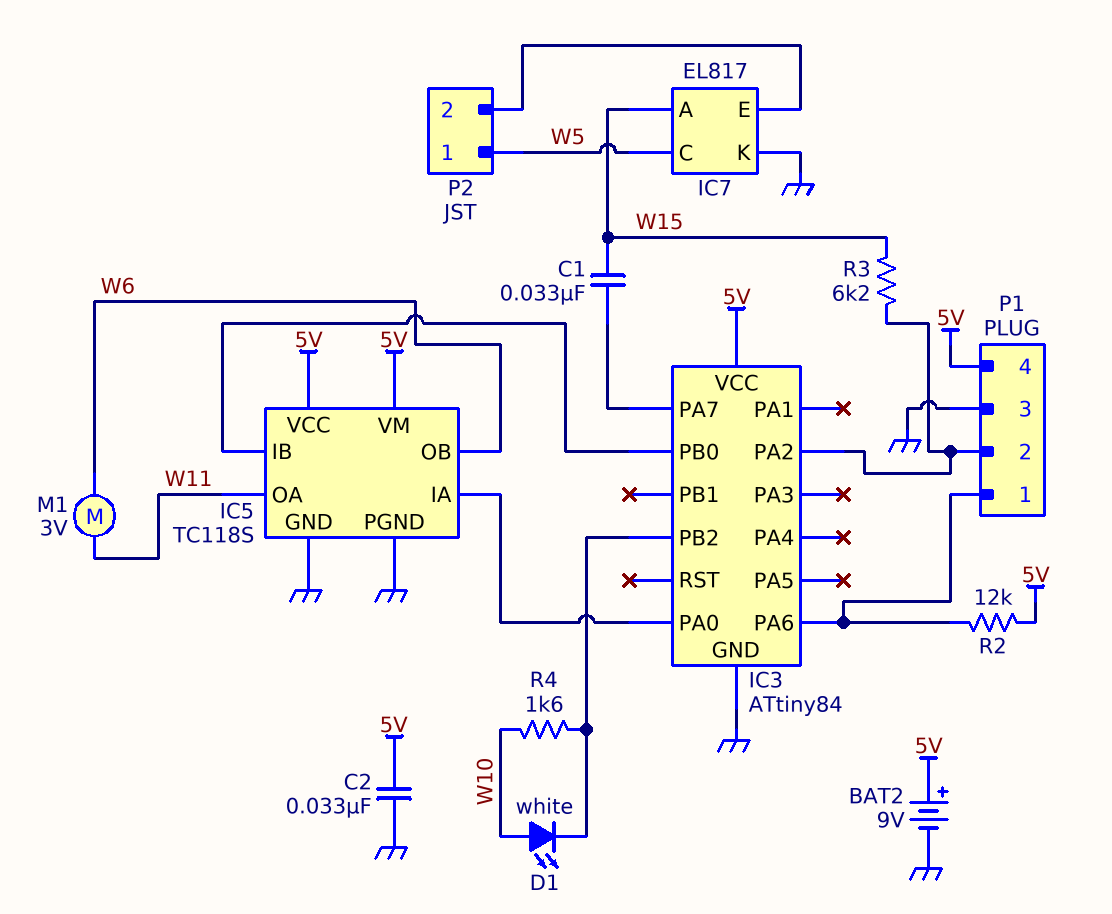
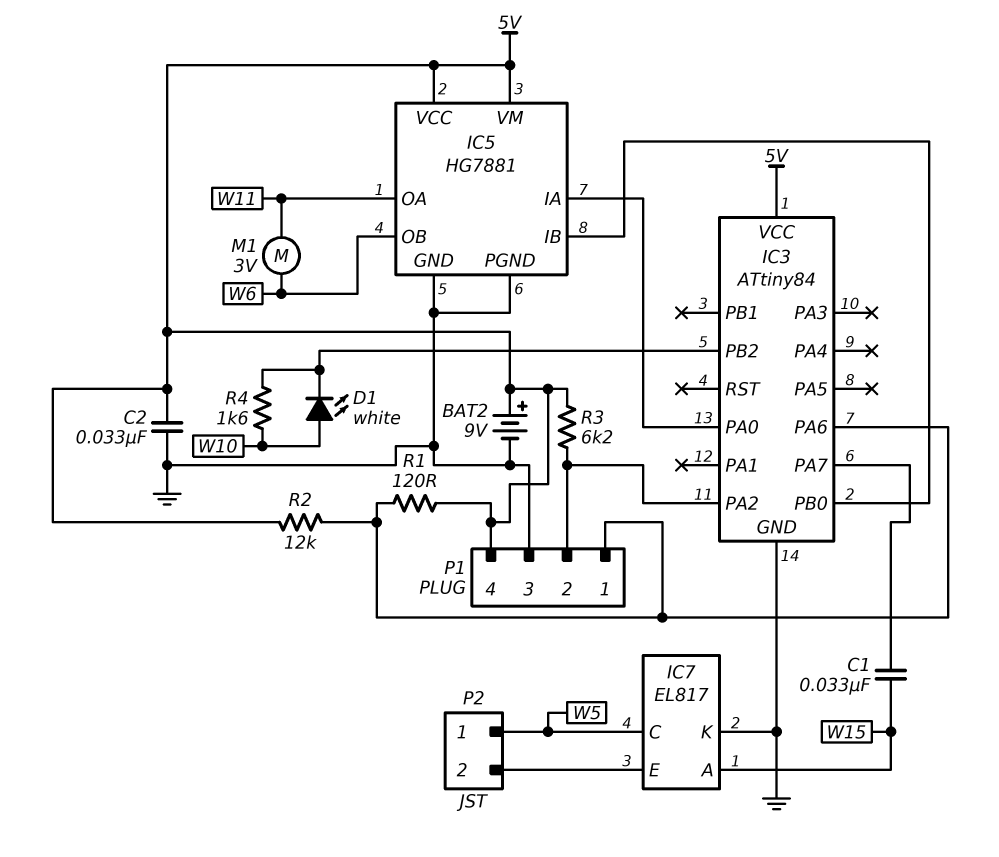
IC5: TC118S -> HG7881
R1: none -> 120 (5V, IC3/PA6)
R3: 6.2k (IC3/PA2, W15) -> 6.2k (5V, IC3/PA2)

